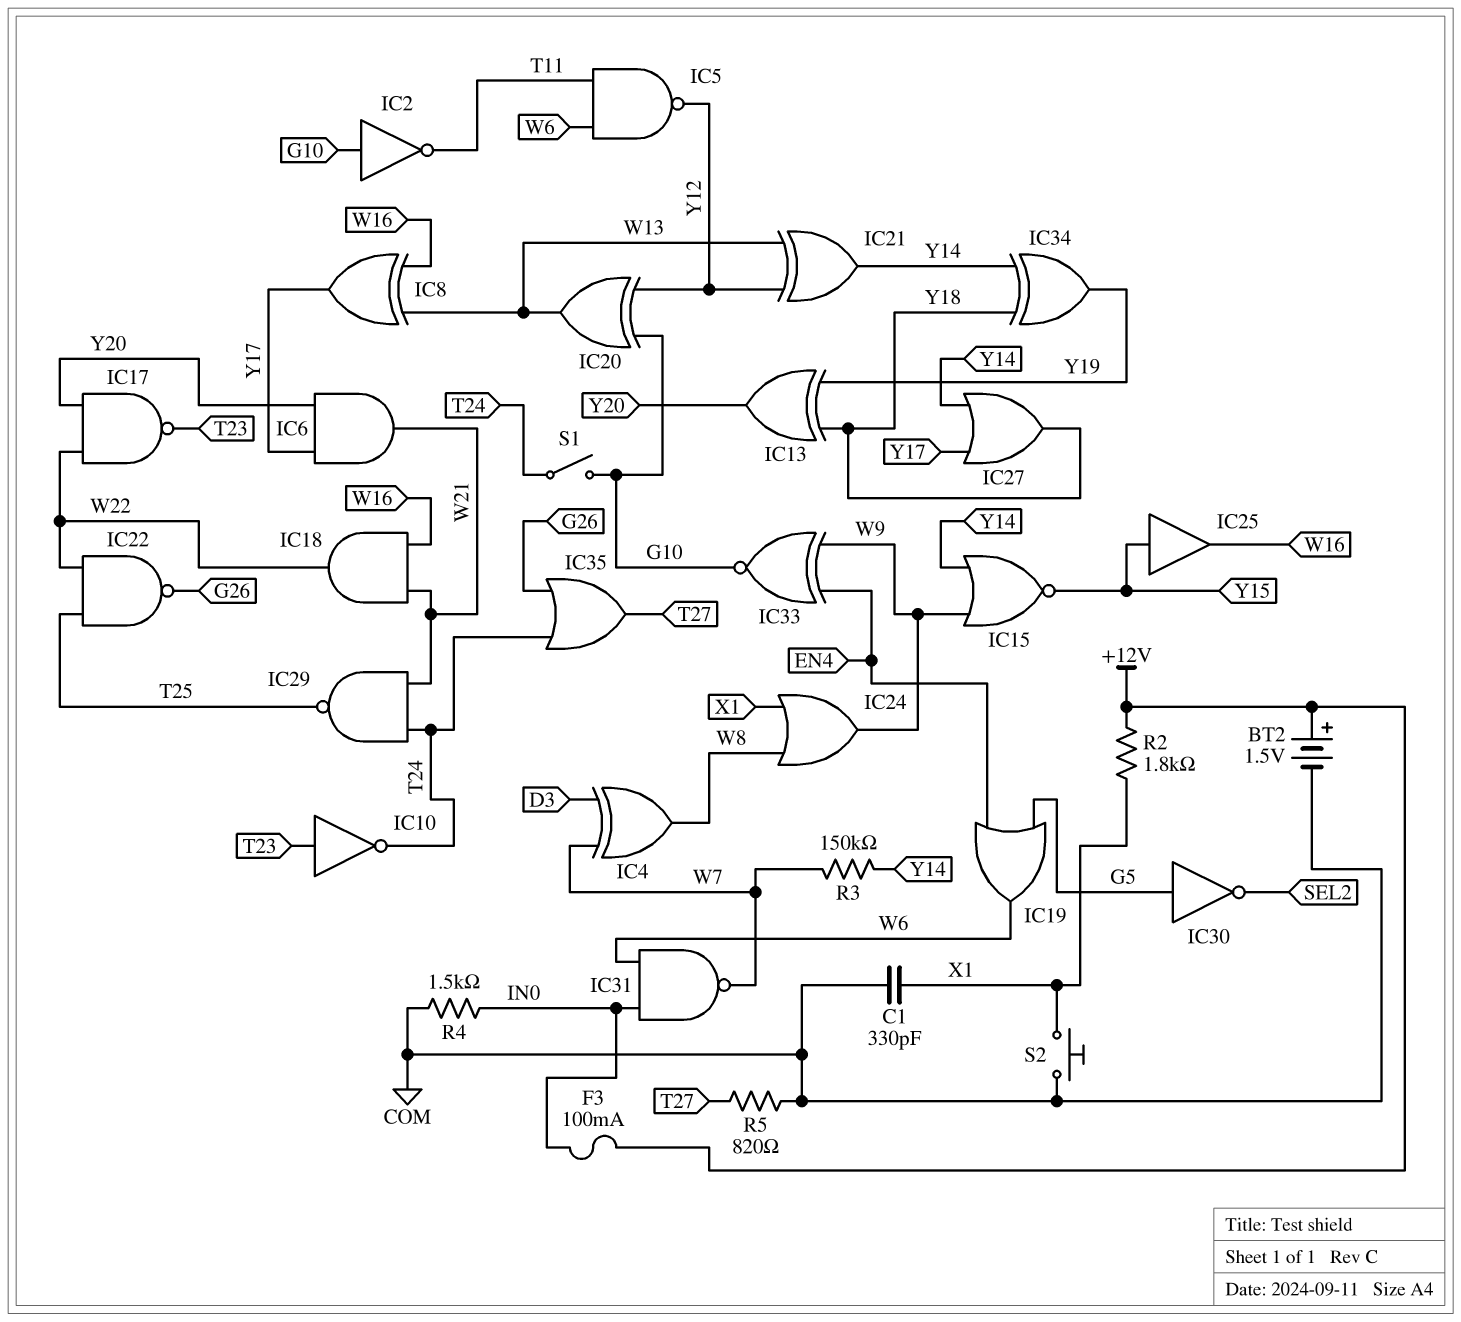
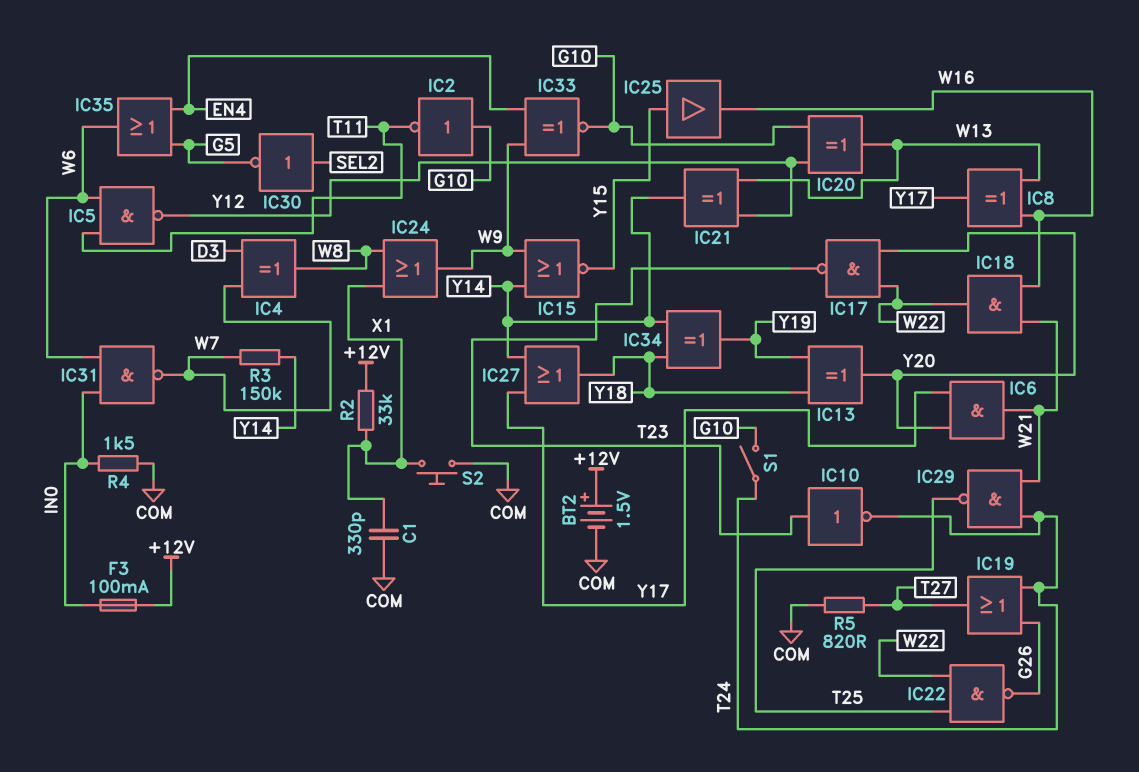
IC19: OR (in EN4, in G5, out W6) -> OR (in G26, in T24, out T27)
IC30: NOT (in G5, out SEL2) -> NOT (in SEL2, out G5)
IC35: OR (in G26, in T24, out T27) -> OR (in EN4, in G5, out W6)
R2: 1.8k (+12V, X1) -> 33k (+12V, X1)

